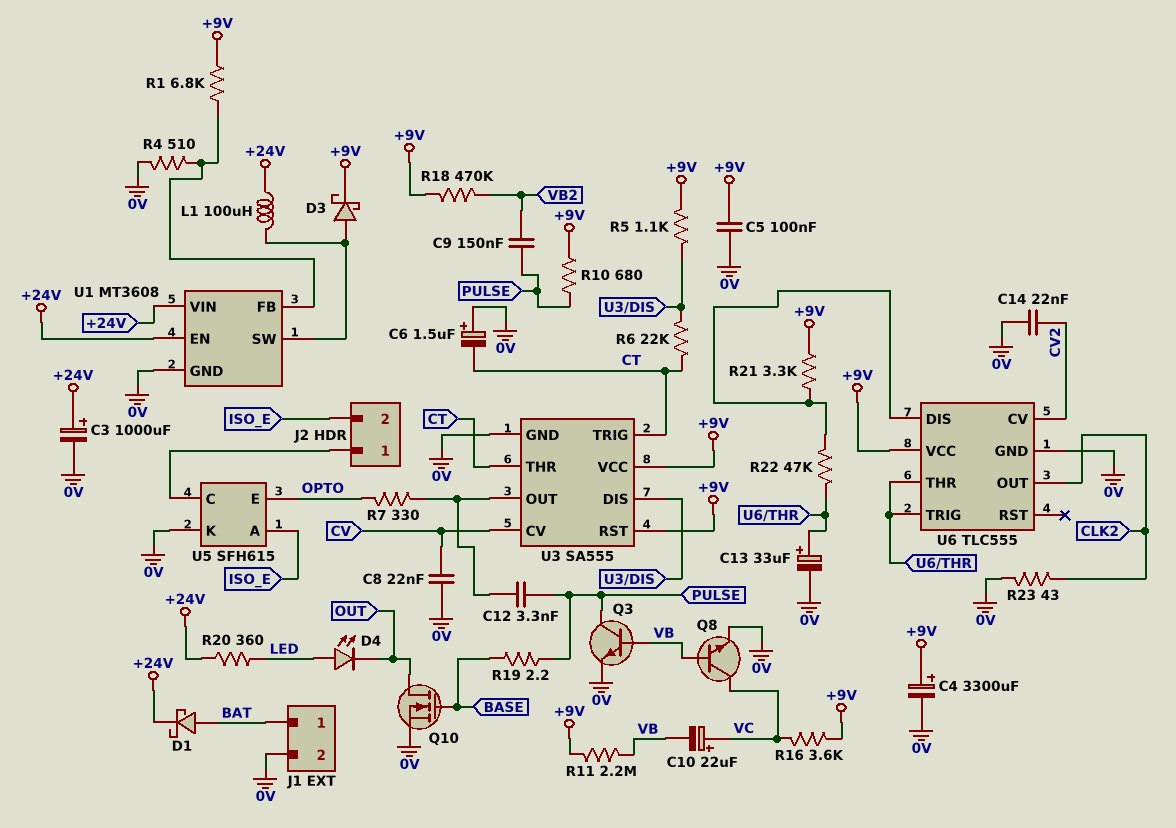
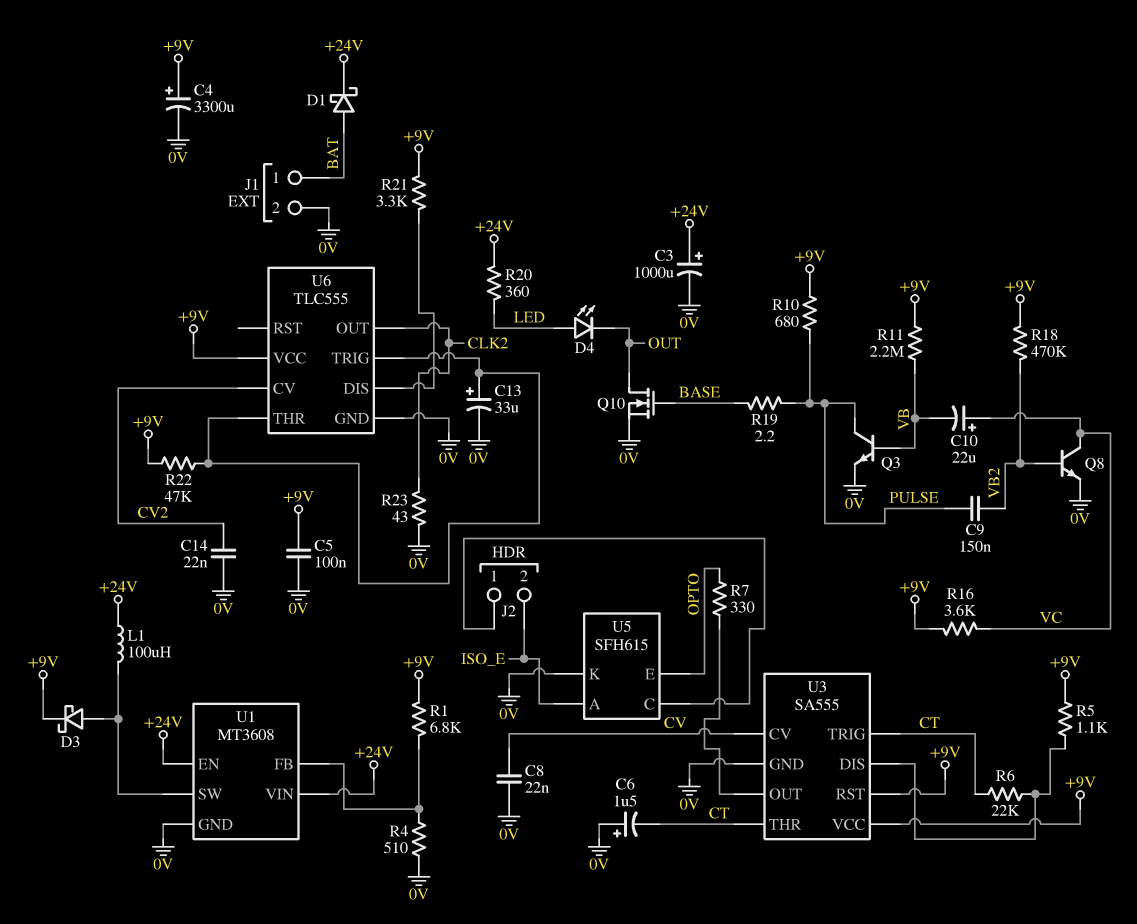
C12: 3.3nF (PULSE, U3/OUT) -> none
Q8: NPN (B VB, C VC, E 0V) -> NPN (B VB2, C VC, E 0V)
R22: 47k (U6/DIS, U6/THR) -> 47k (+9V, U6/THR)

